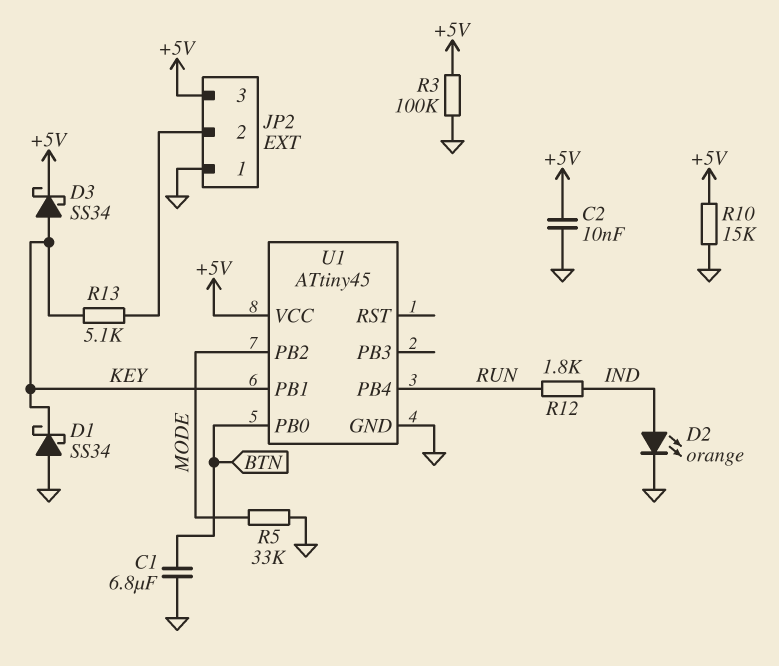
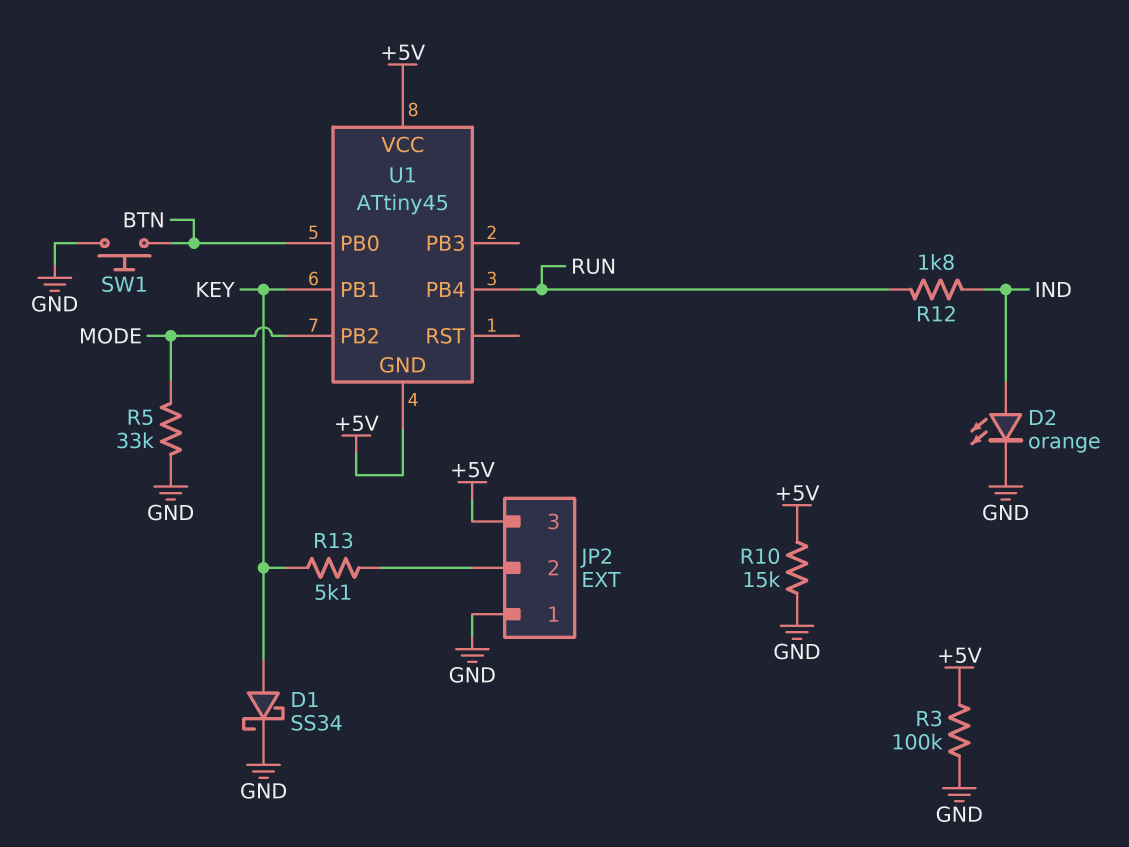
C1: 6.8uF (BTN, GND) -> none
C2: 10nF (+5V, GND) -> none
D1: schottky SS34 (A GND, K KEY) -> schottky SS34 (A KEY, K GND)
D3: schottky SS34 (A KEY, K +5V) -> none
SW1: none -> button (BTN, GND)
U1 pin GND: GND -> +5V

